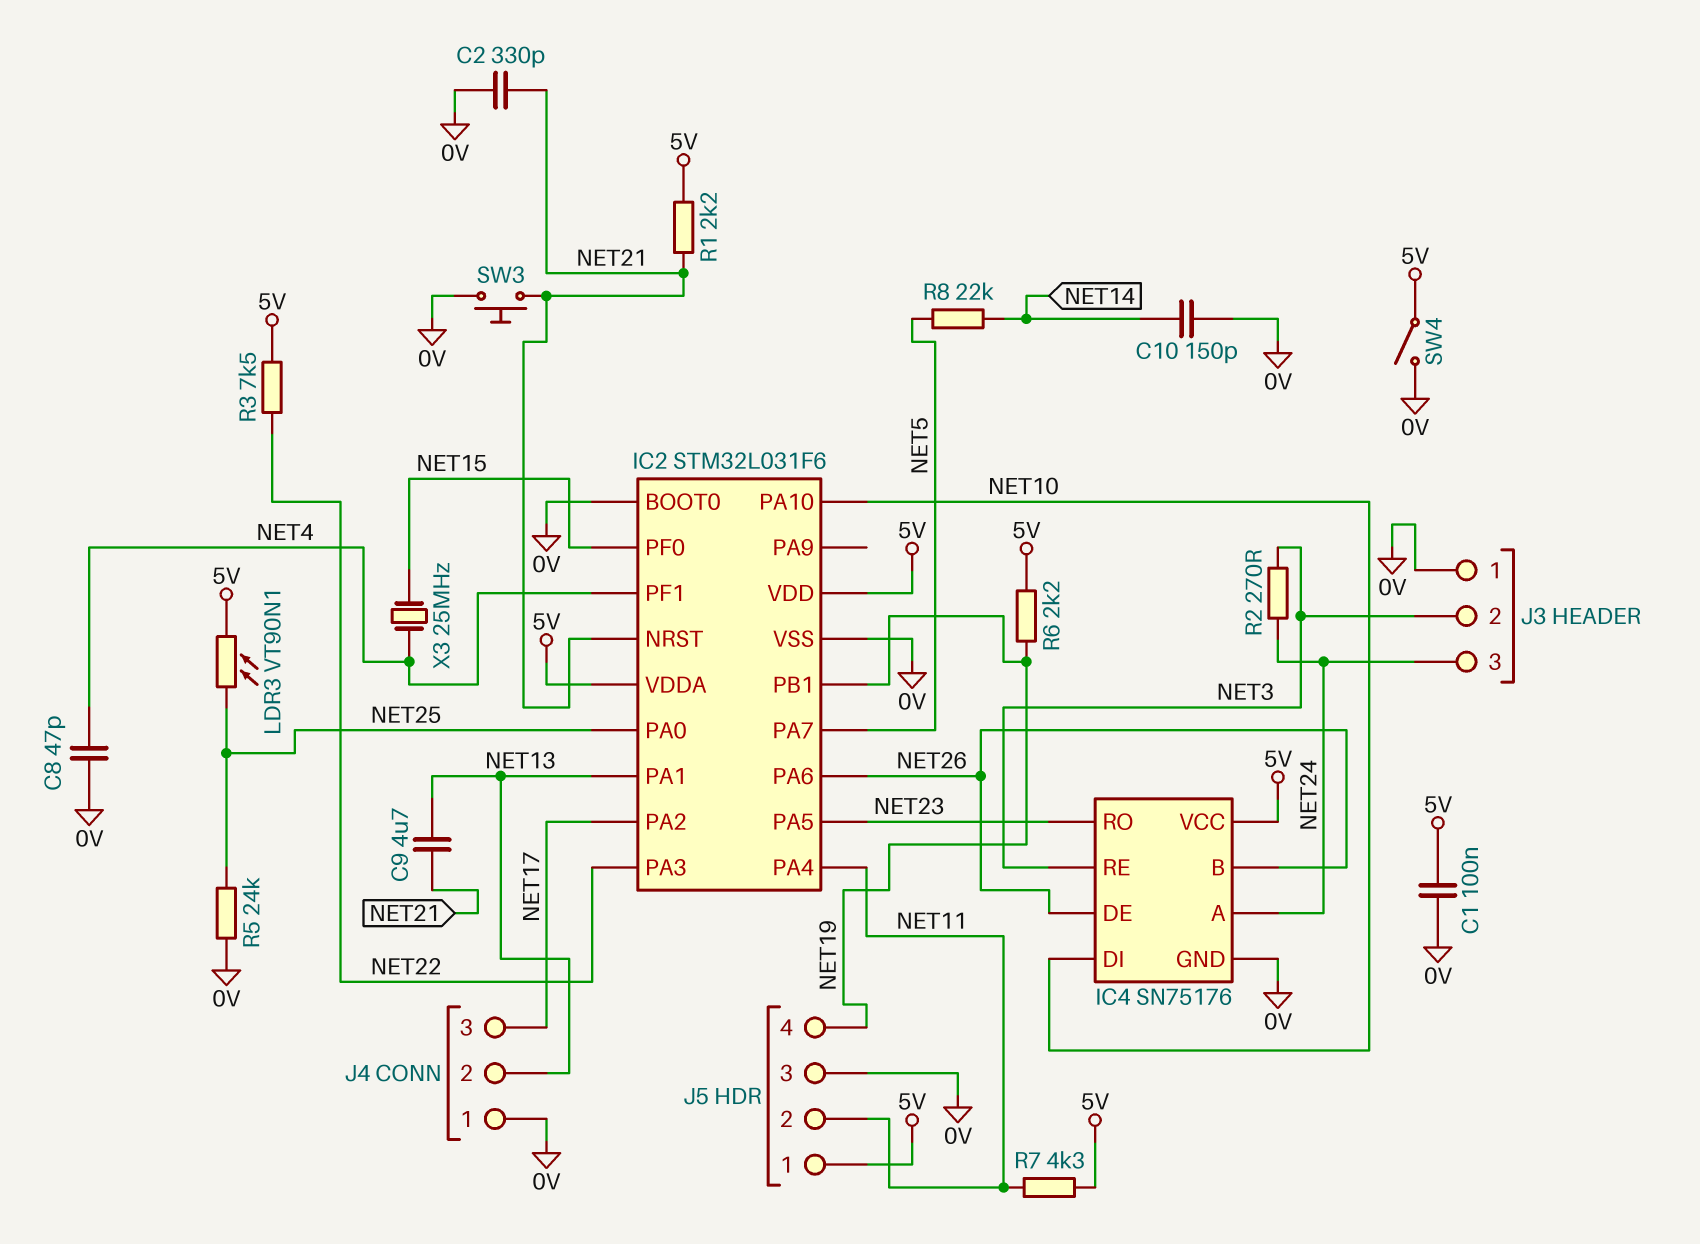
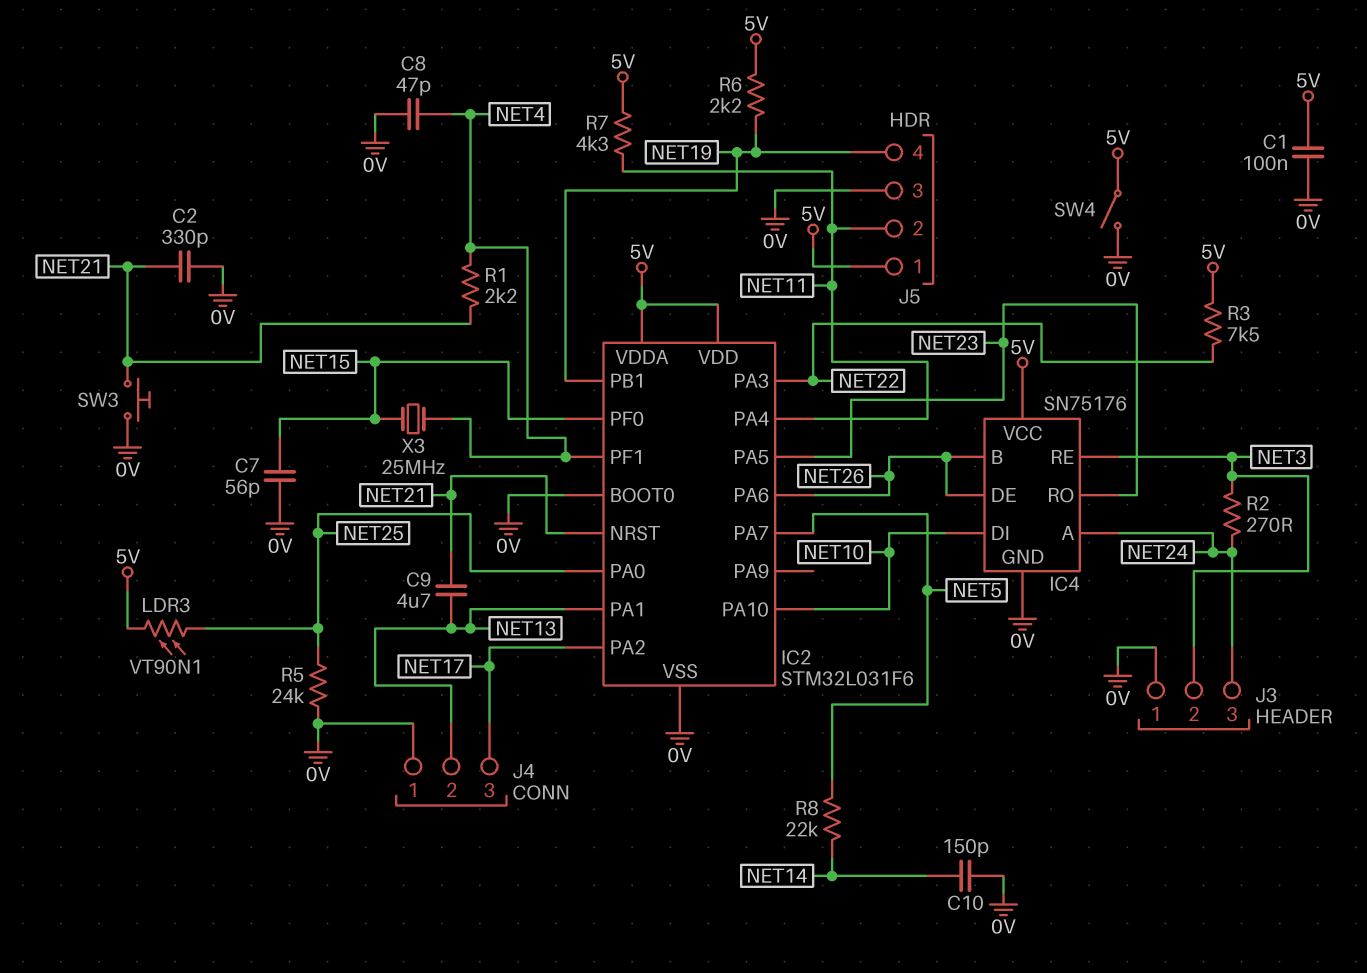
C7: none -> 56pF (0V, NET15)
R1: 2.2k (5V, NET21) -> 2.2k (NET4, NET21)

